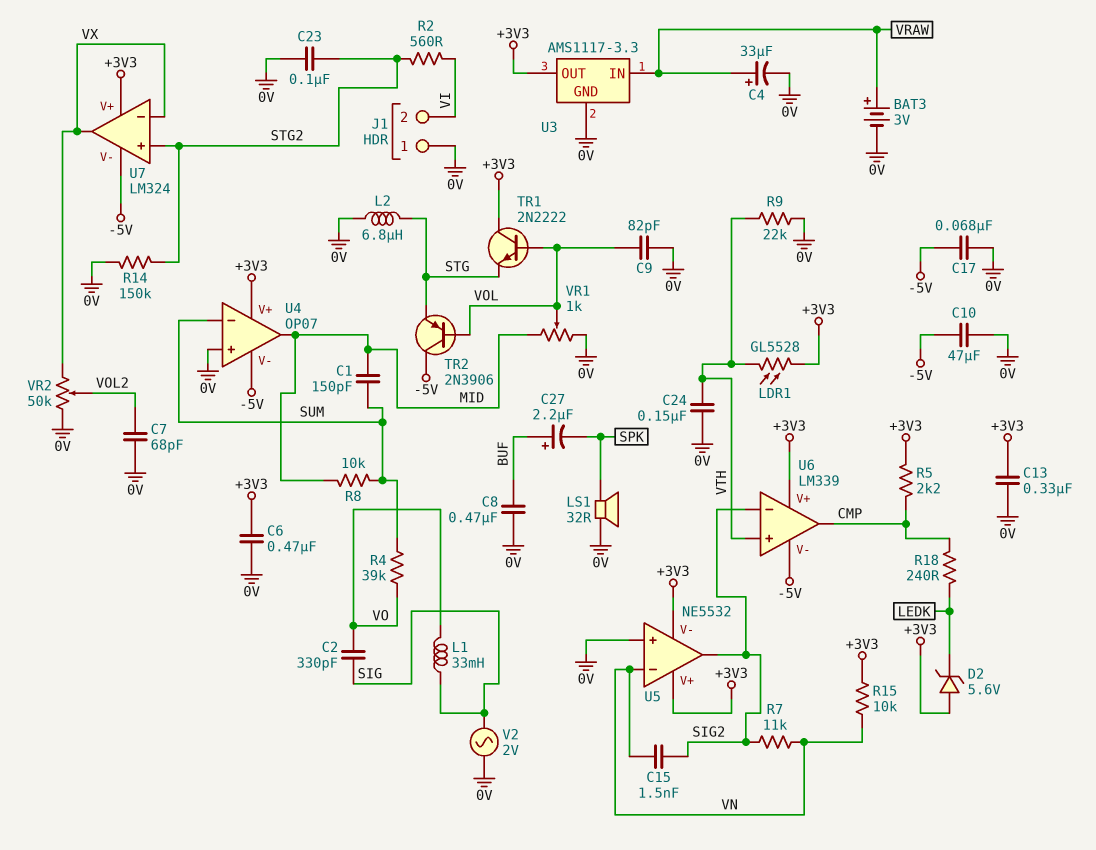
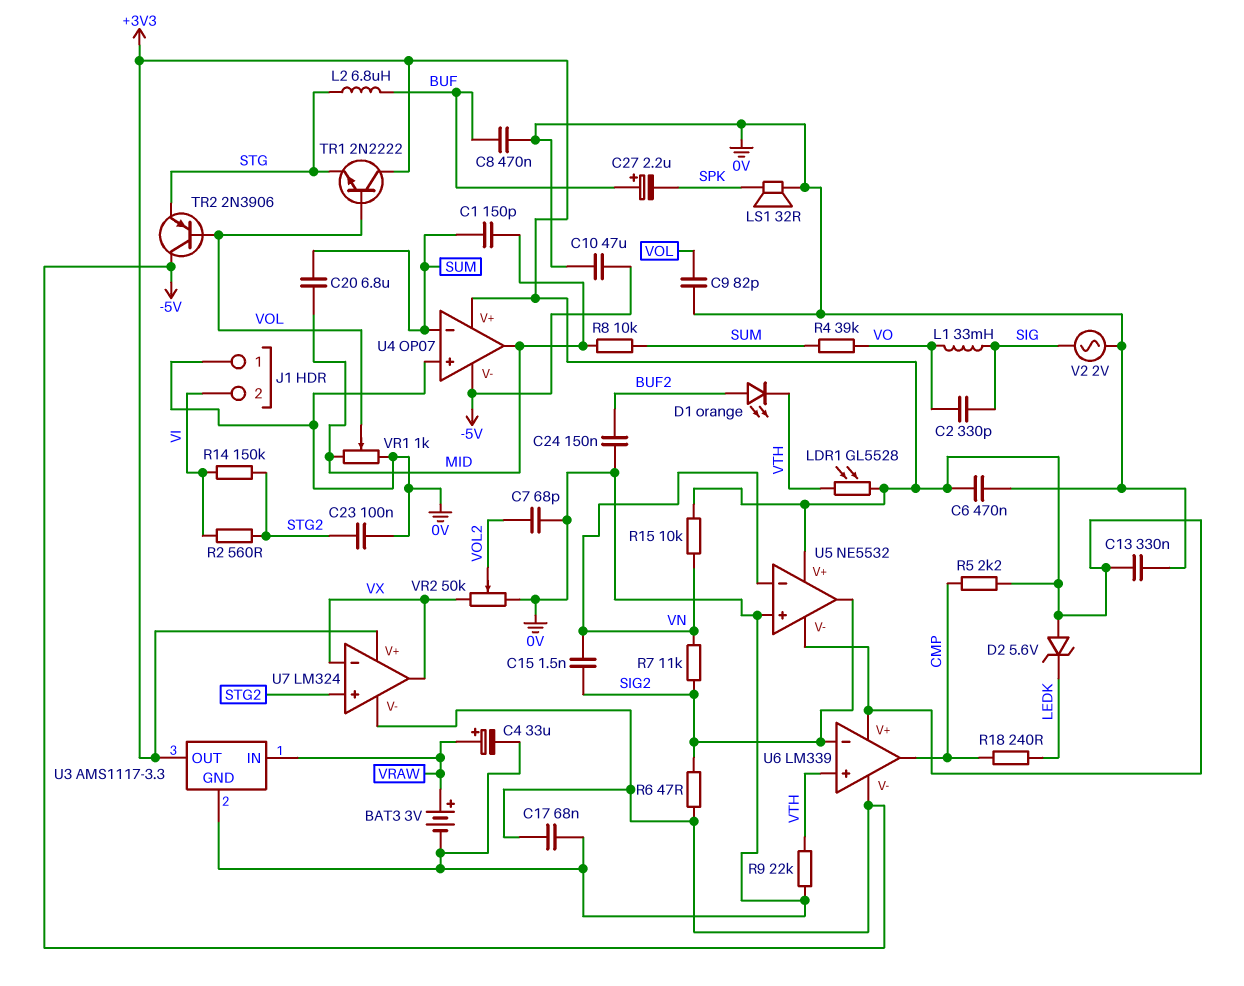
C20: none -> 6.8uF (MID, SUM)
C24: 150nF (0V, VTH) -> 150nF (0V, BUF2)
D1: none -> LED orange (A BUF2, K VTH)
L2: 6.8uH (0V, STG) -> 6.8uH (BUF, STG)
R6: none -> 47 (-5V, SIG2)
R14: 150k (0V, STG2) -> 150k (STG2, VI)

